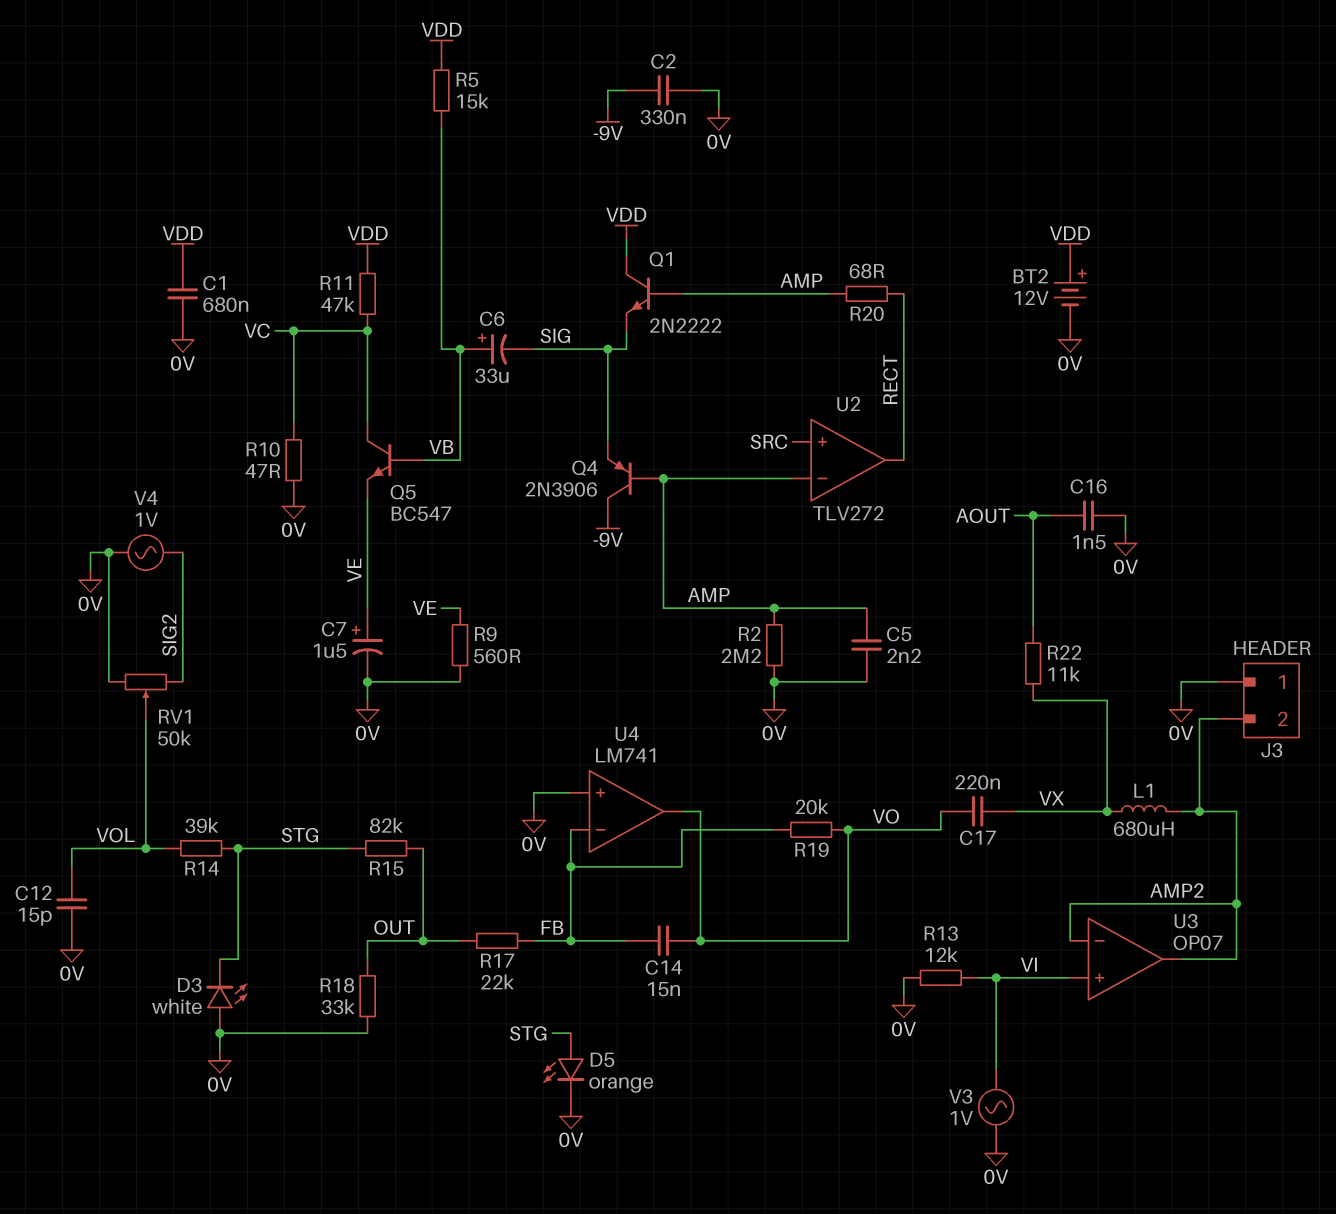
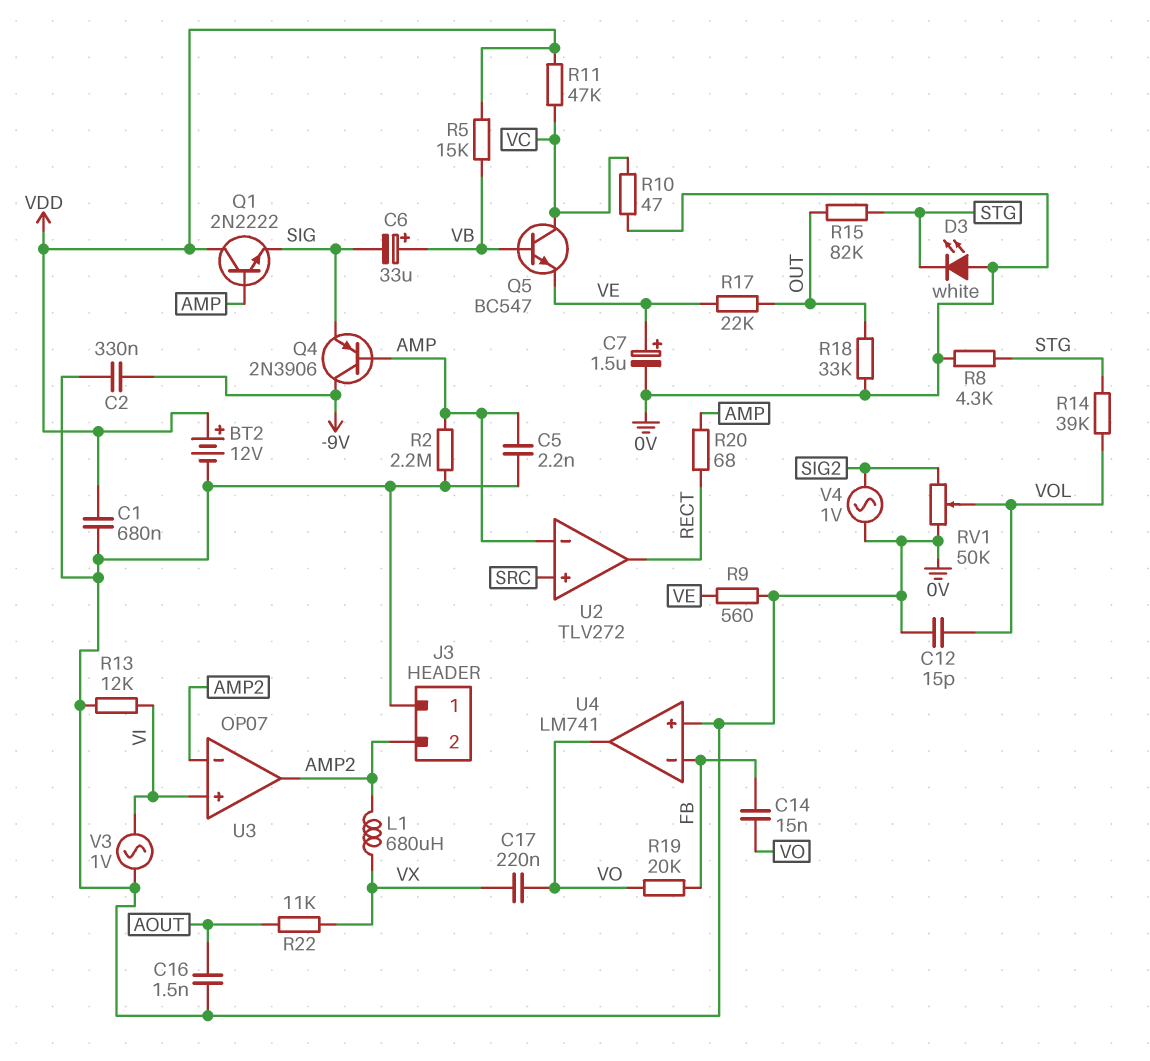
D5: LED orange (A STG, K 0V) -> none
R8: none -> 4.3k (0V, STG)
R17: 22k (FB, OUT) -> 22k (OUT, VE)

